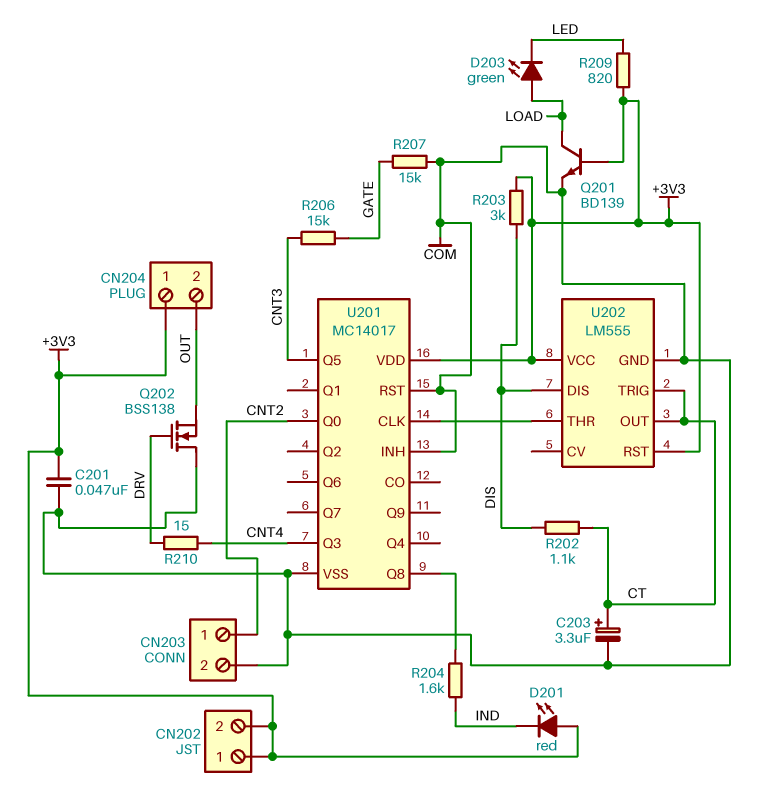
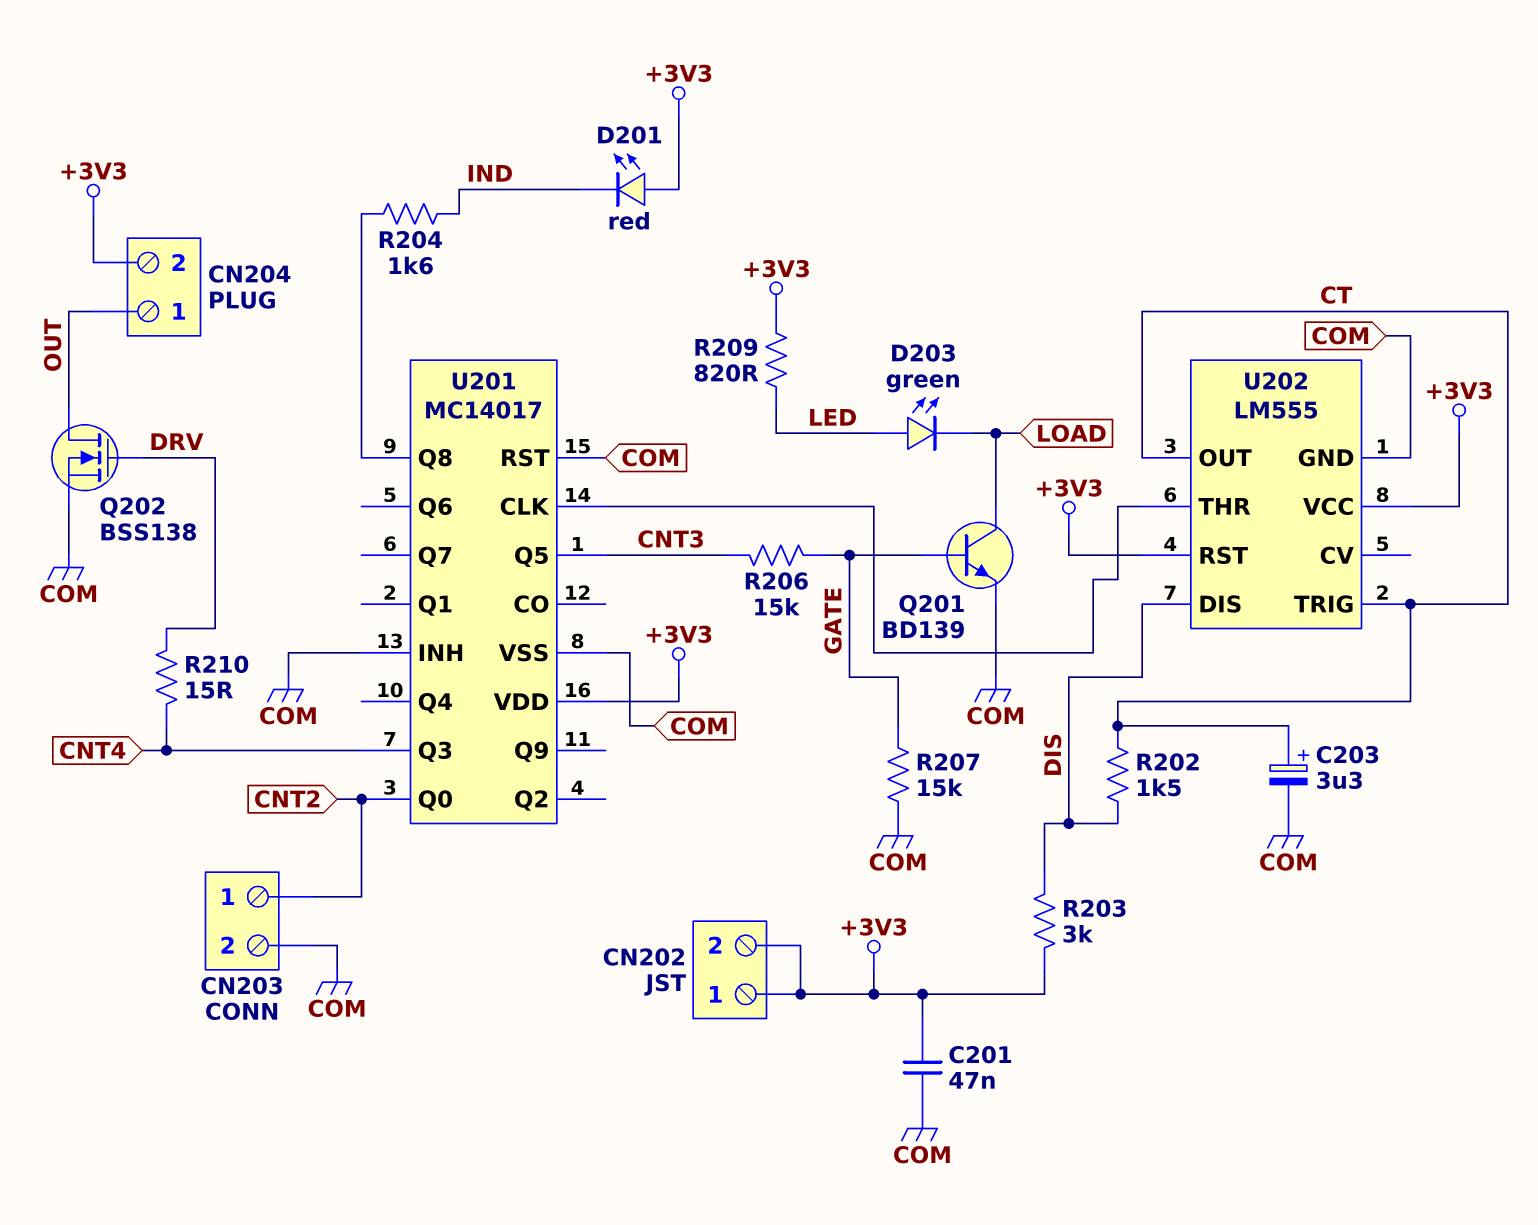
CN204 pin 1: +3V3 -> OUT
CN204 pin 2: OUT -> +3V3
D203: LED green (A LOAD, K LED) -> LED green (A LED, K LOAD)
Q201: NPN BD139 (B +3V3, C LOAD, E COM) -> NPN BD139 (B GATE, C LOAD, E COM)
Q202: NMOS BSS138 (G DRV, D COM, S OUT) -> NMOS BSS138 (G DRV, D OUT, S COM)
R202: 1.1k (CT, DIS) -> 1.5k (CT, DIS)

